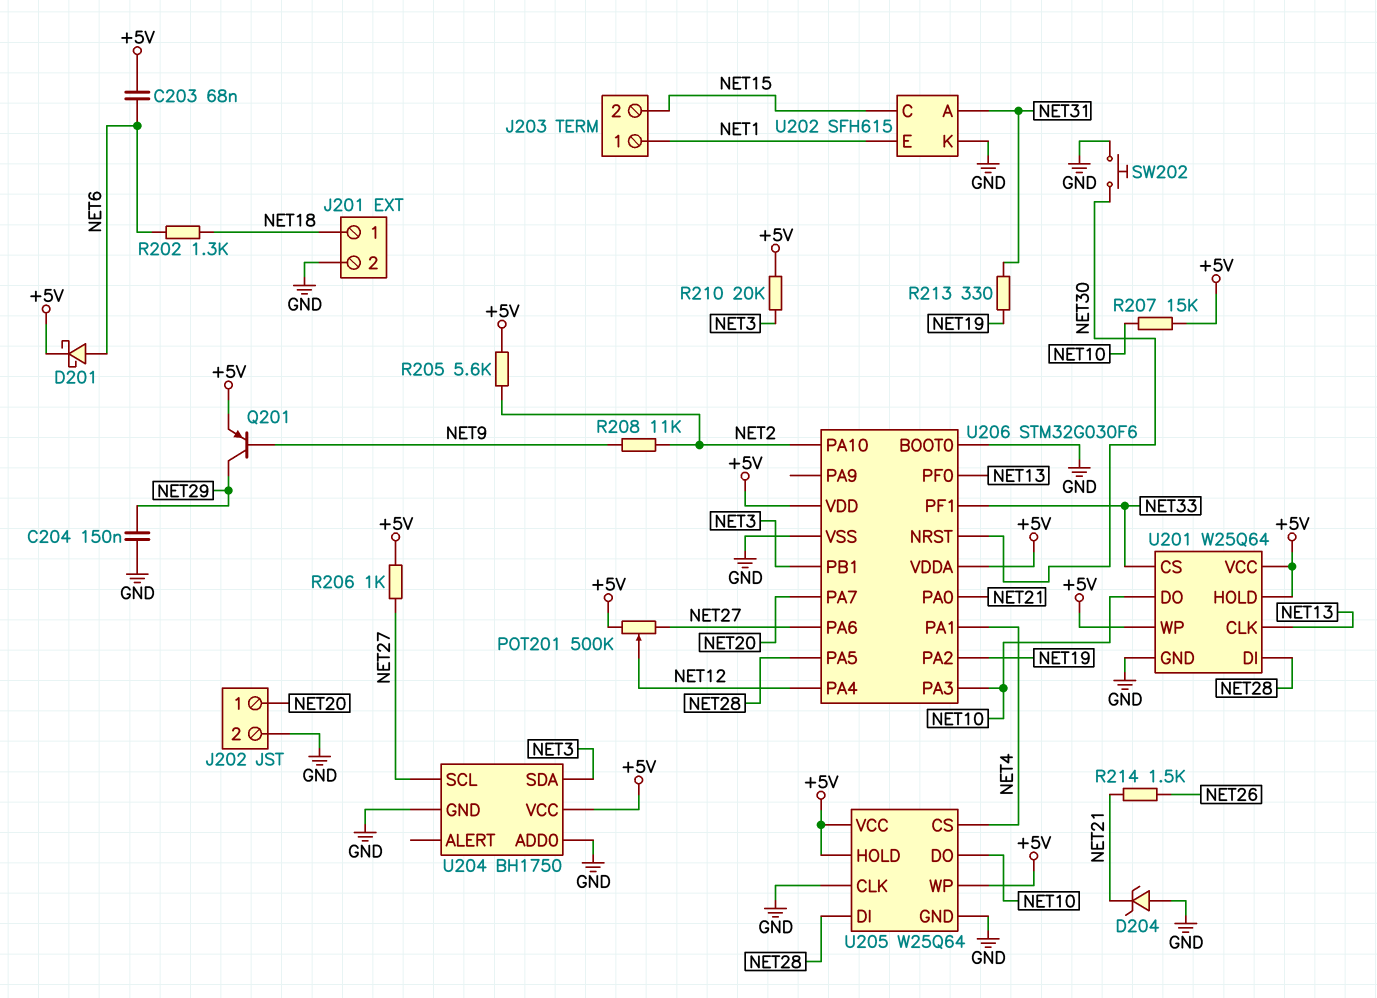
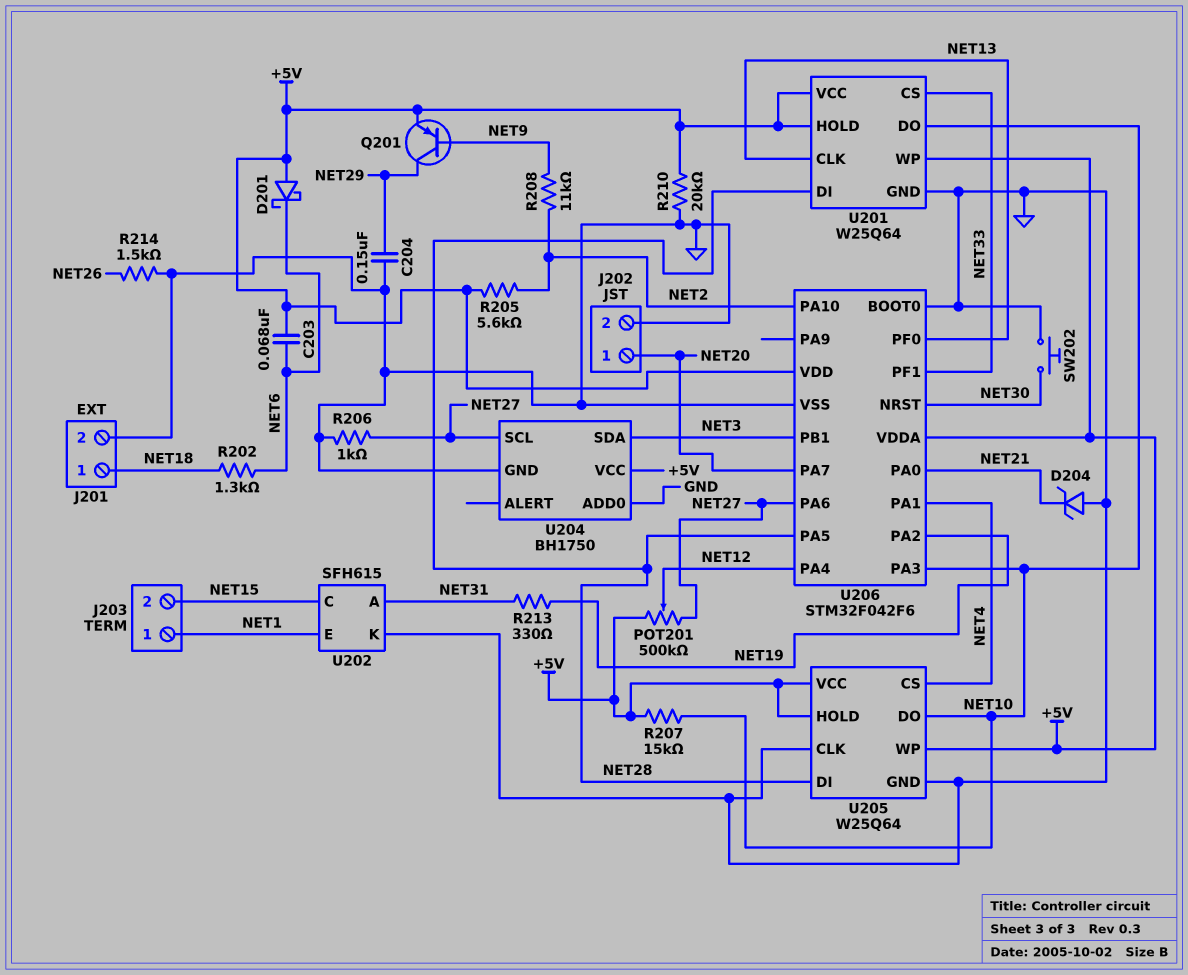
D201: schottky (A NET6, K +5V) -> schottky (A +5V, K NET6)
R206: 1k (+5V, NET27) -> 1k (GND, NET27)
R210: 20k (+5V, NET3) -> 20k (+5V, GND)
R214: 1.5k (NET21, NET26) -> 1.5k (GND, NET26)
U206: STM32G030F6 -> STM32F042F6

